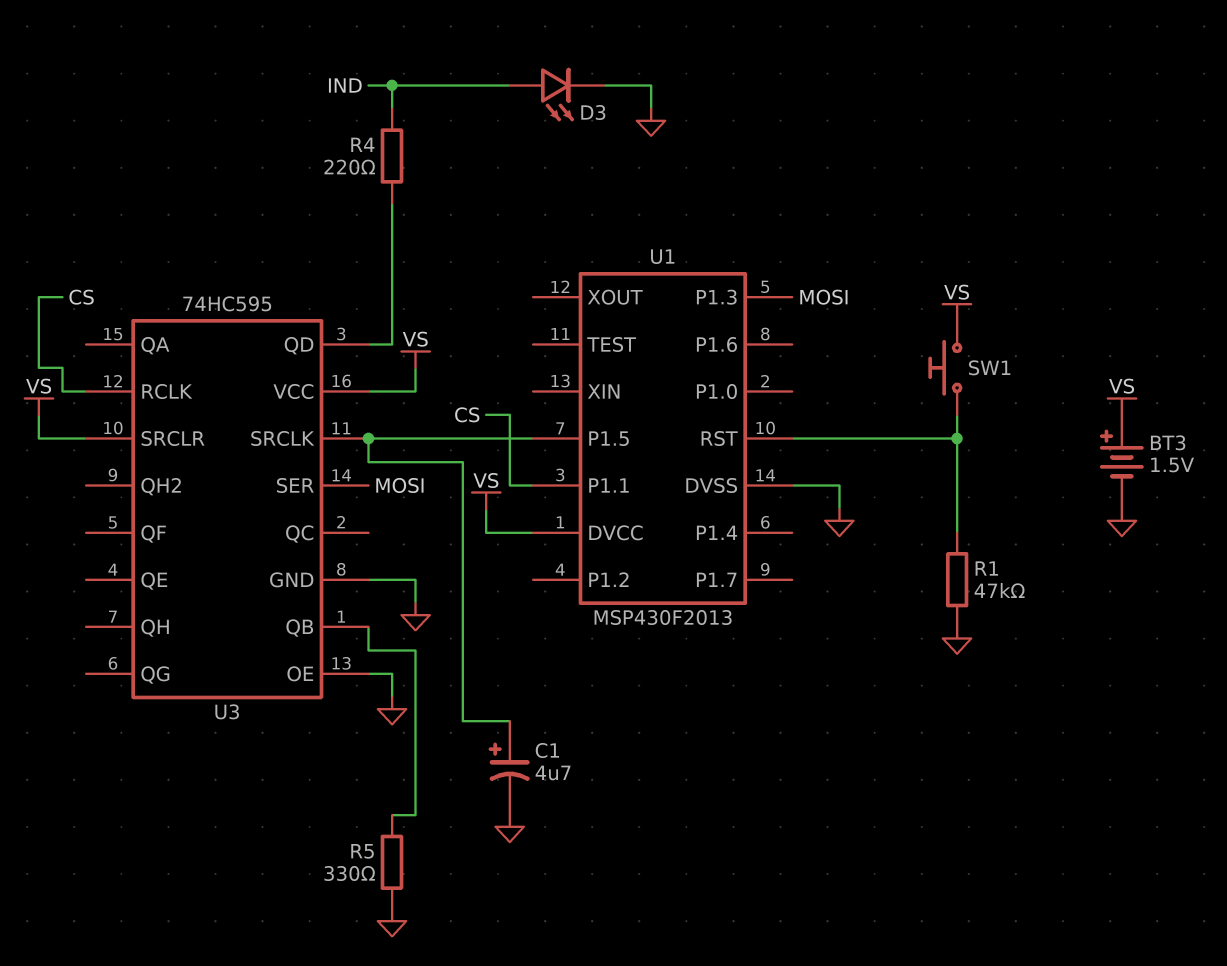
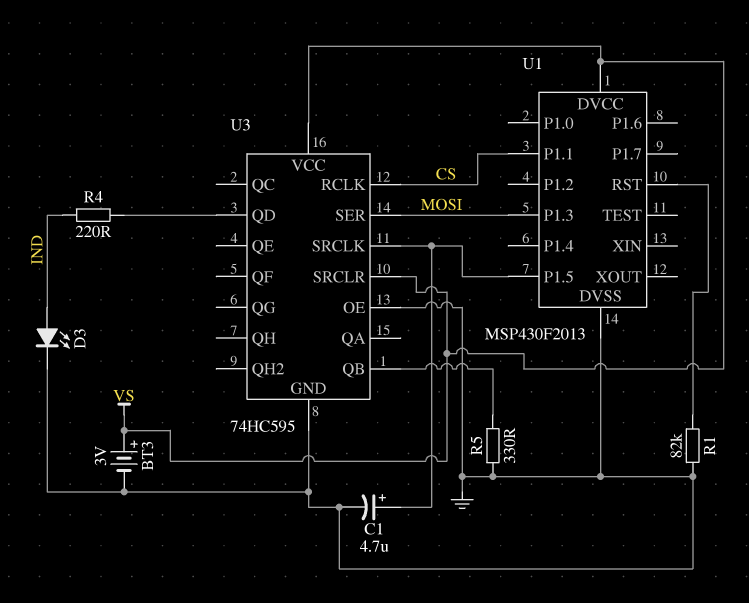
BT3: 1.5V (plus VS, minus GND) -> 3V (plus VS, minus GND)
R1: 47k (GND, U1/RST) -> 82k (GND, U1/RST)
SW1: button (U1/RST, VS) -> none

